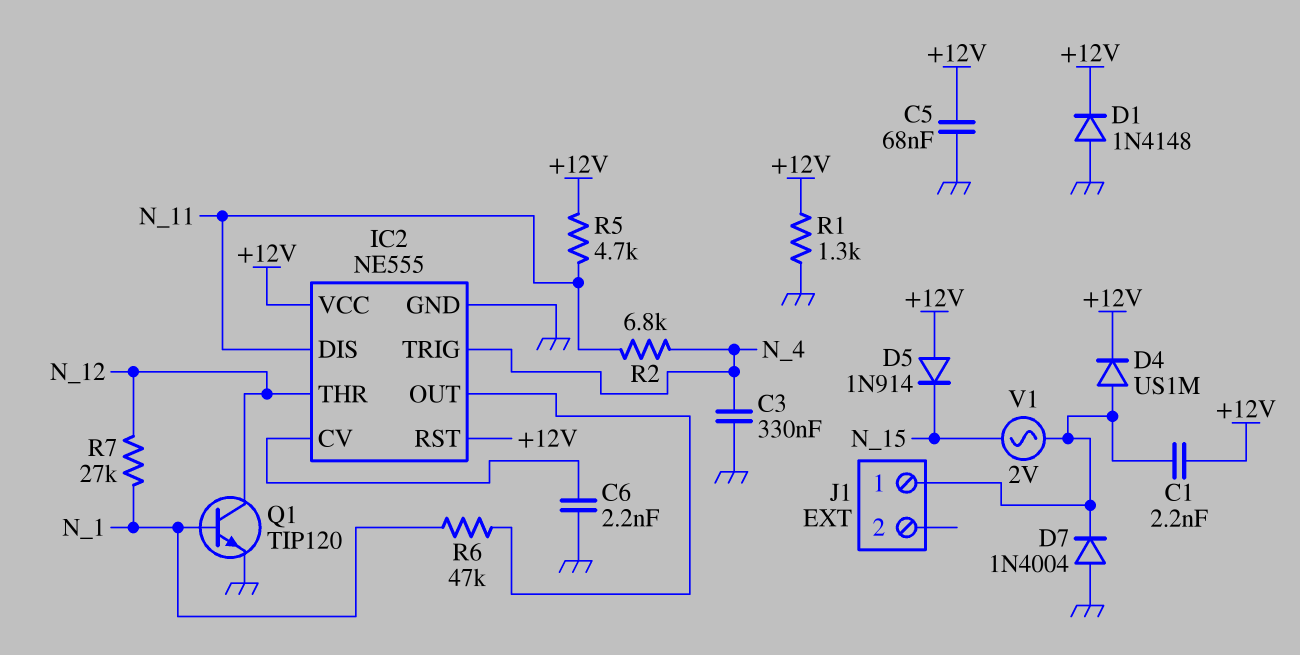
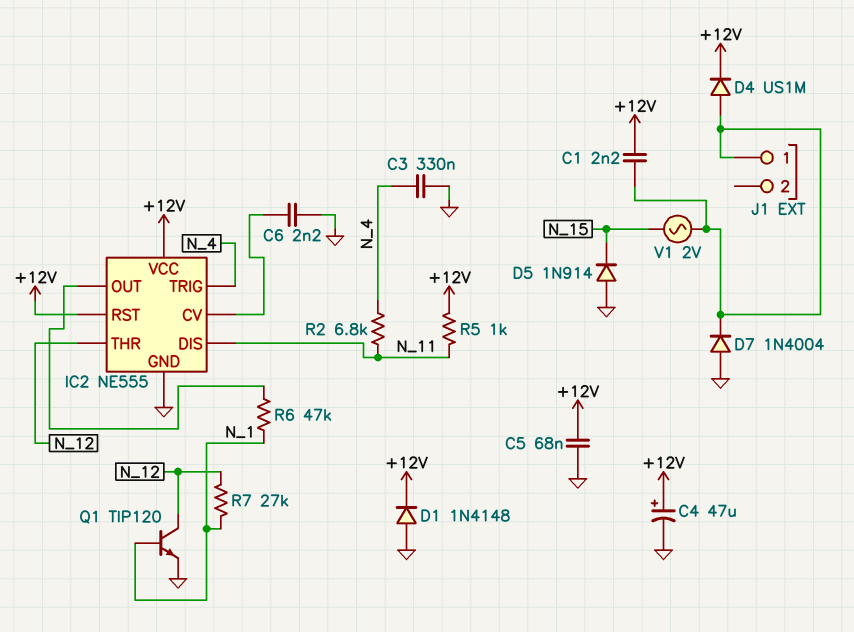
C4: none -> 47uF (plus +12V, minus GND)
D5: diode 1N914 (A +12V, K N_15) -> diode 1N914 (A GND, K N_15)
R1: 1.3k (+12V, GND) -> none
R5: 4.7k (+12V, N_11) -> 1k (+12V, N_11)

